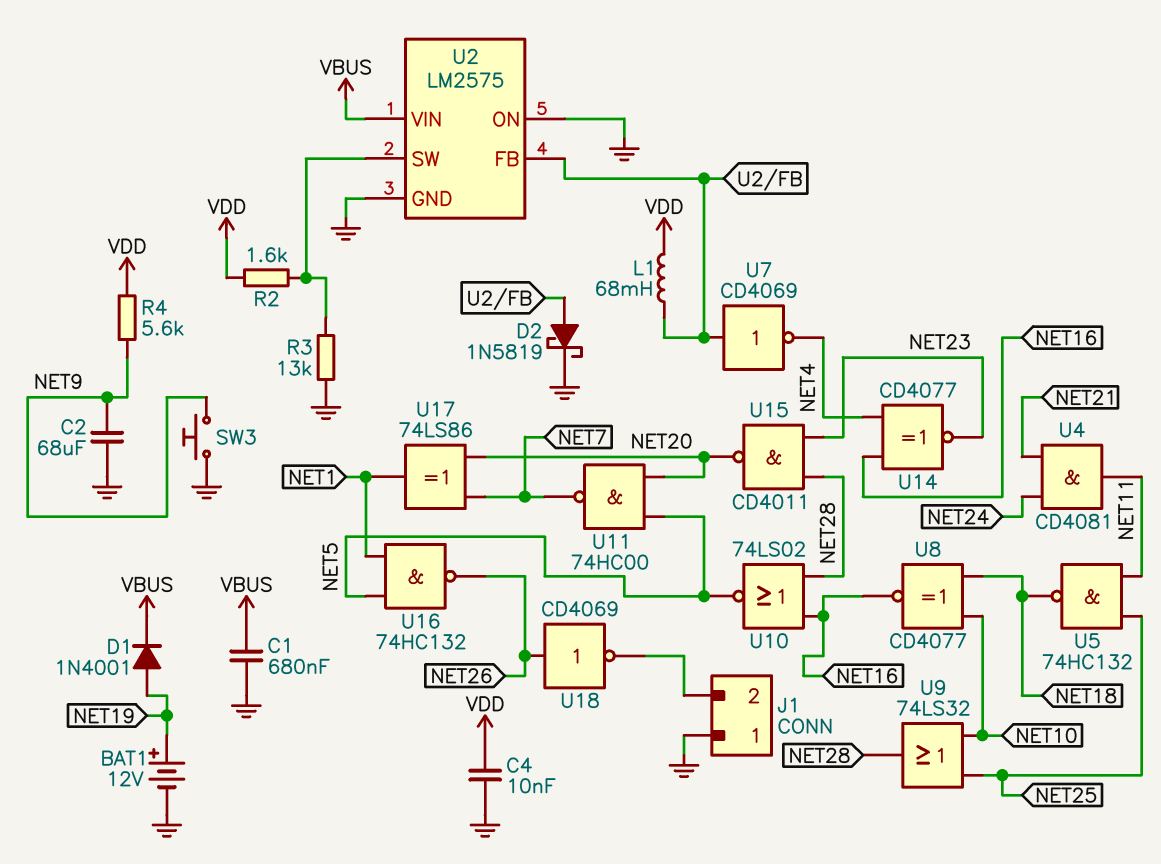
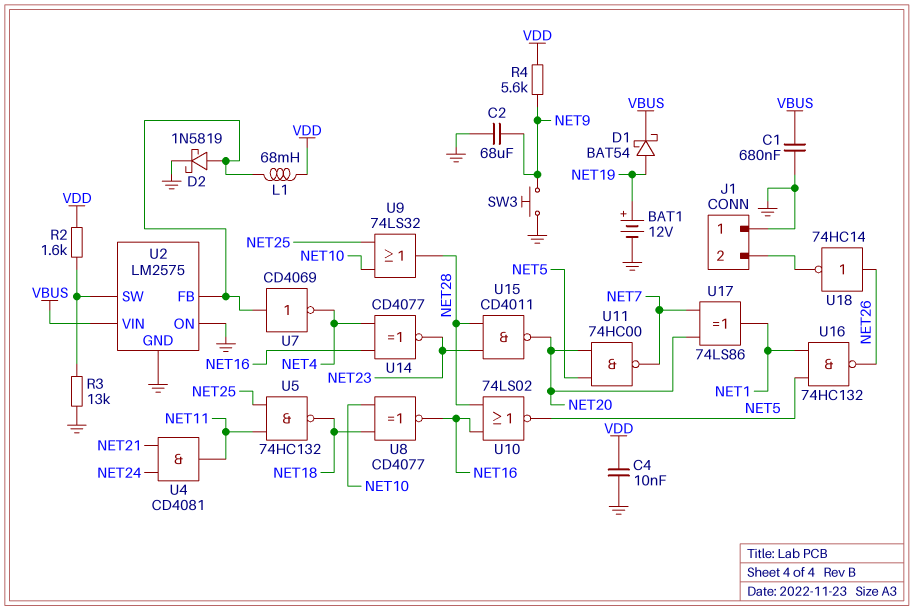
D1: diode 1N4001 (A NET19, K VBUS) -> schottky BAT54 (A NET19, K VBUS)
U18: NOT CD4069 (in NET26, out J1/2) -> NOT 74HC14 (in NET26, out J1/2)

